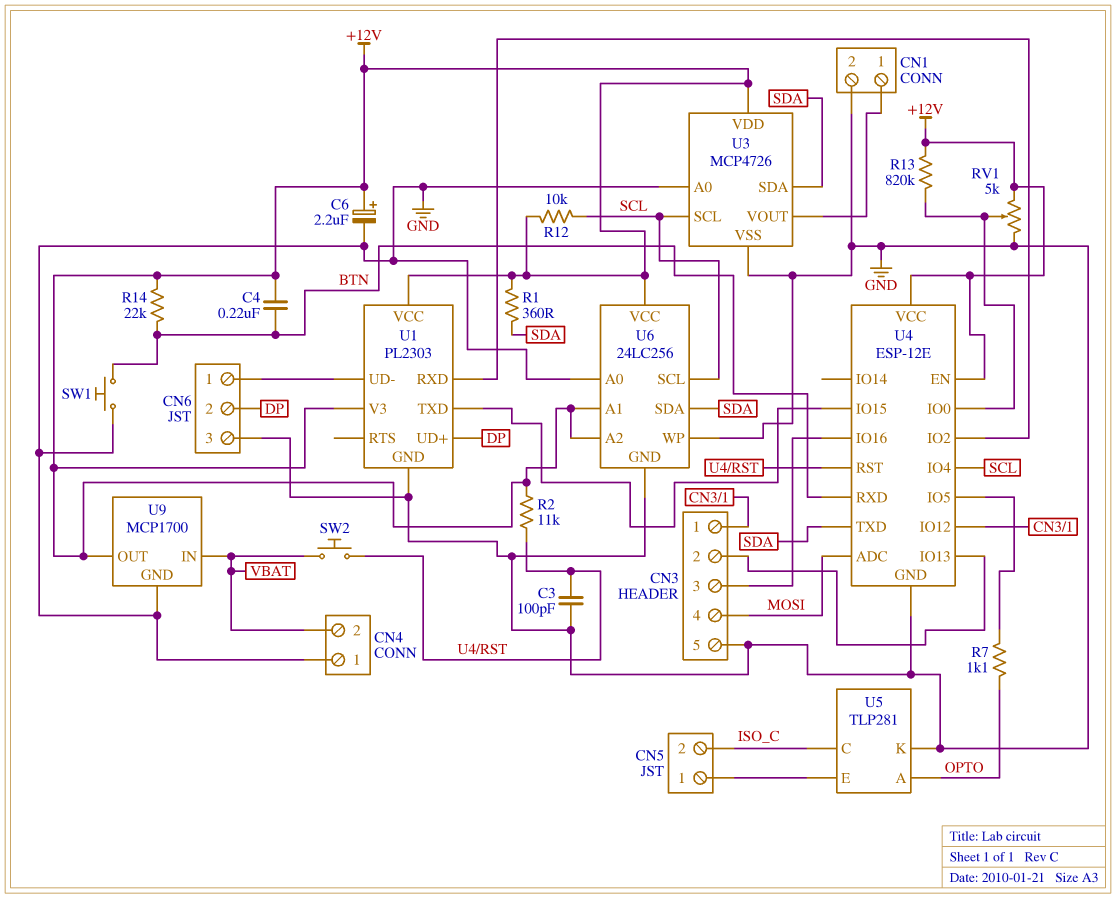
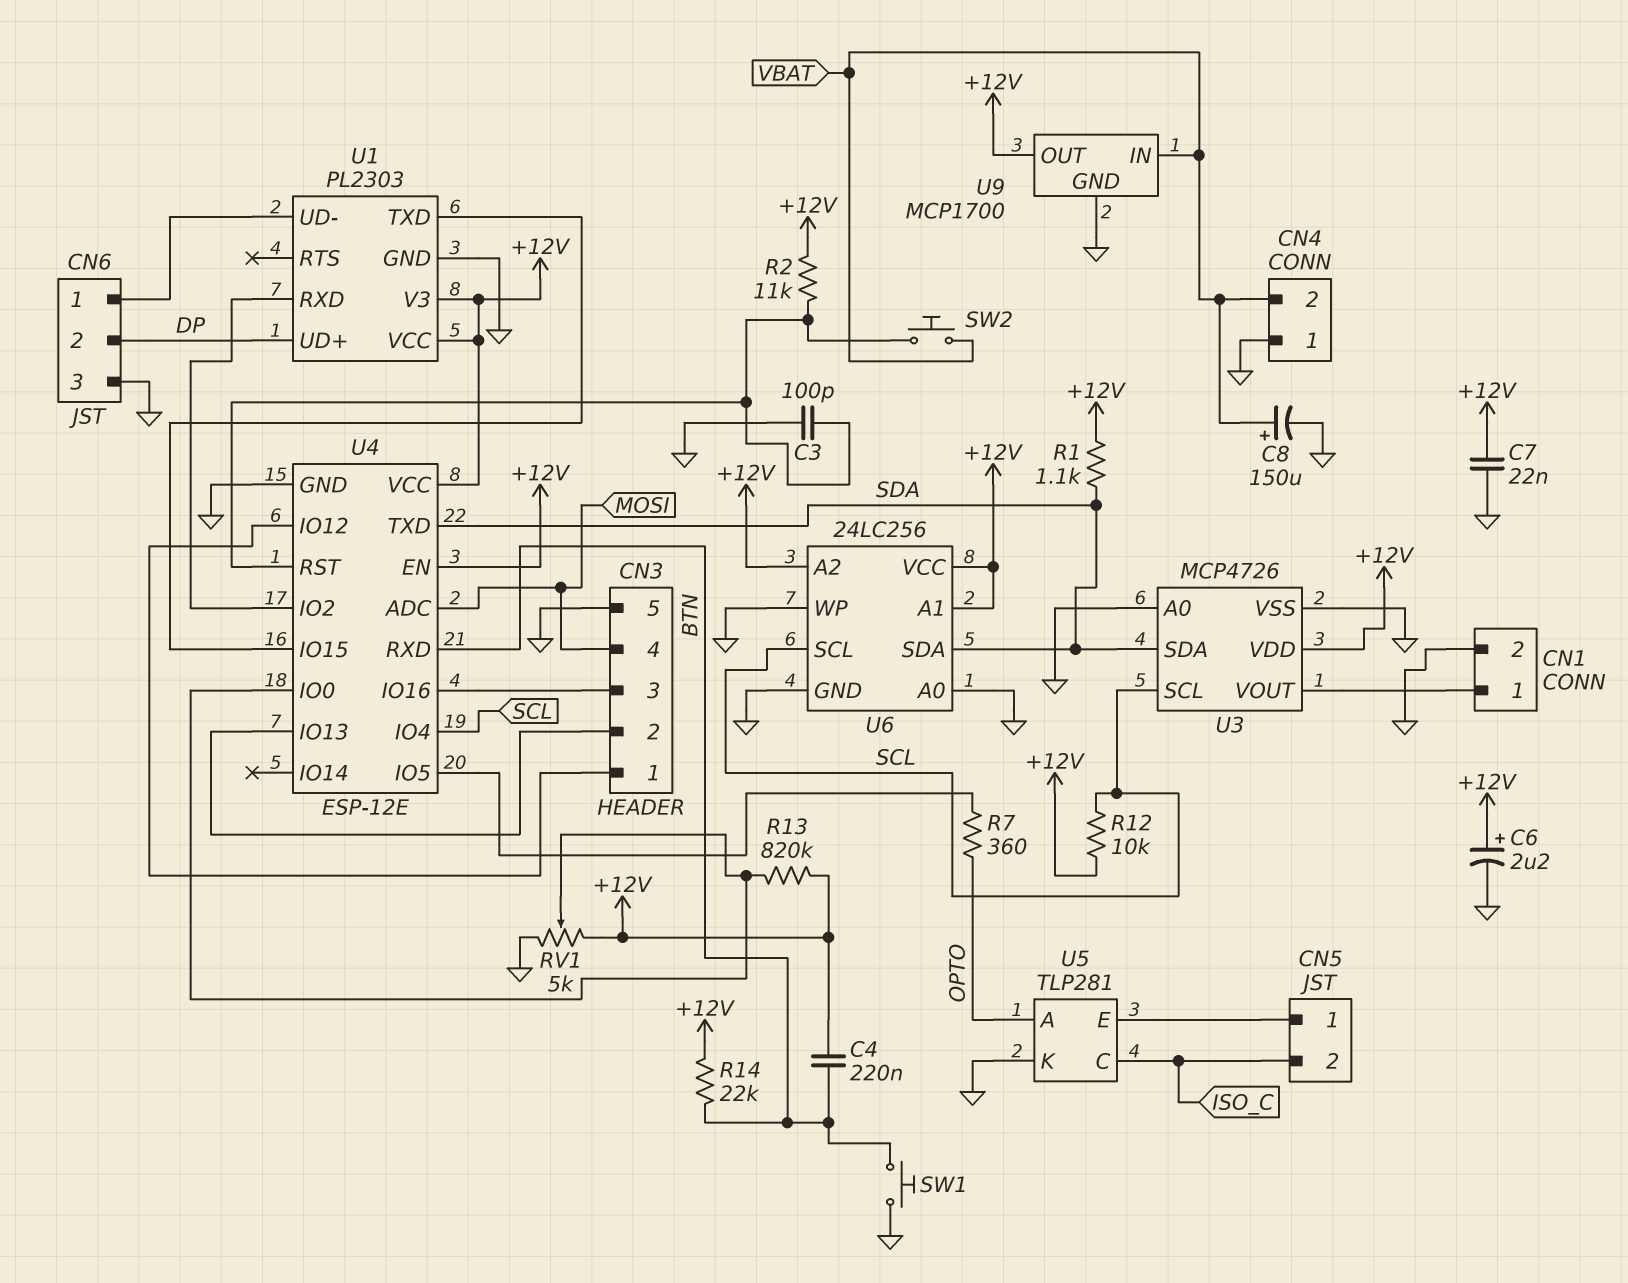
C7: none -> 22nF (+12V, GND)
C8: none -> 150uF (plus VBAT, minus GND)
R1: 360 (+12V, SDA) -> 1.1k (+12V, SDA)
R7: 1.1k (OPTO, U4/IO5) -> 360 (OPTO, U4/IO5)

